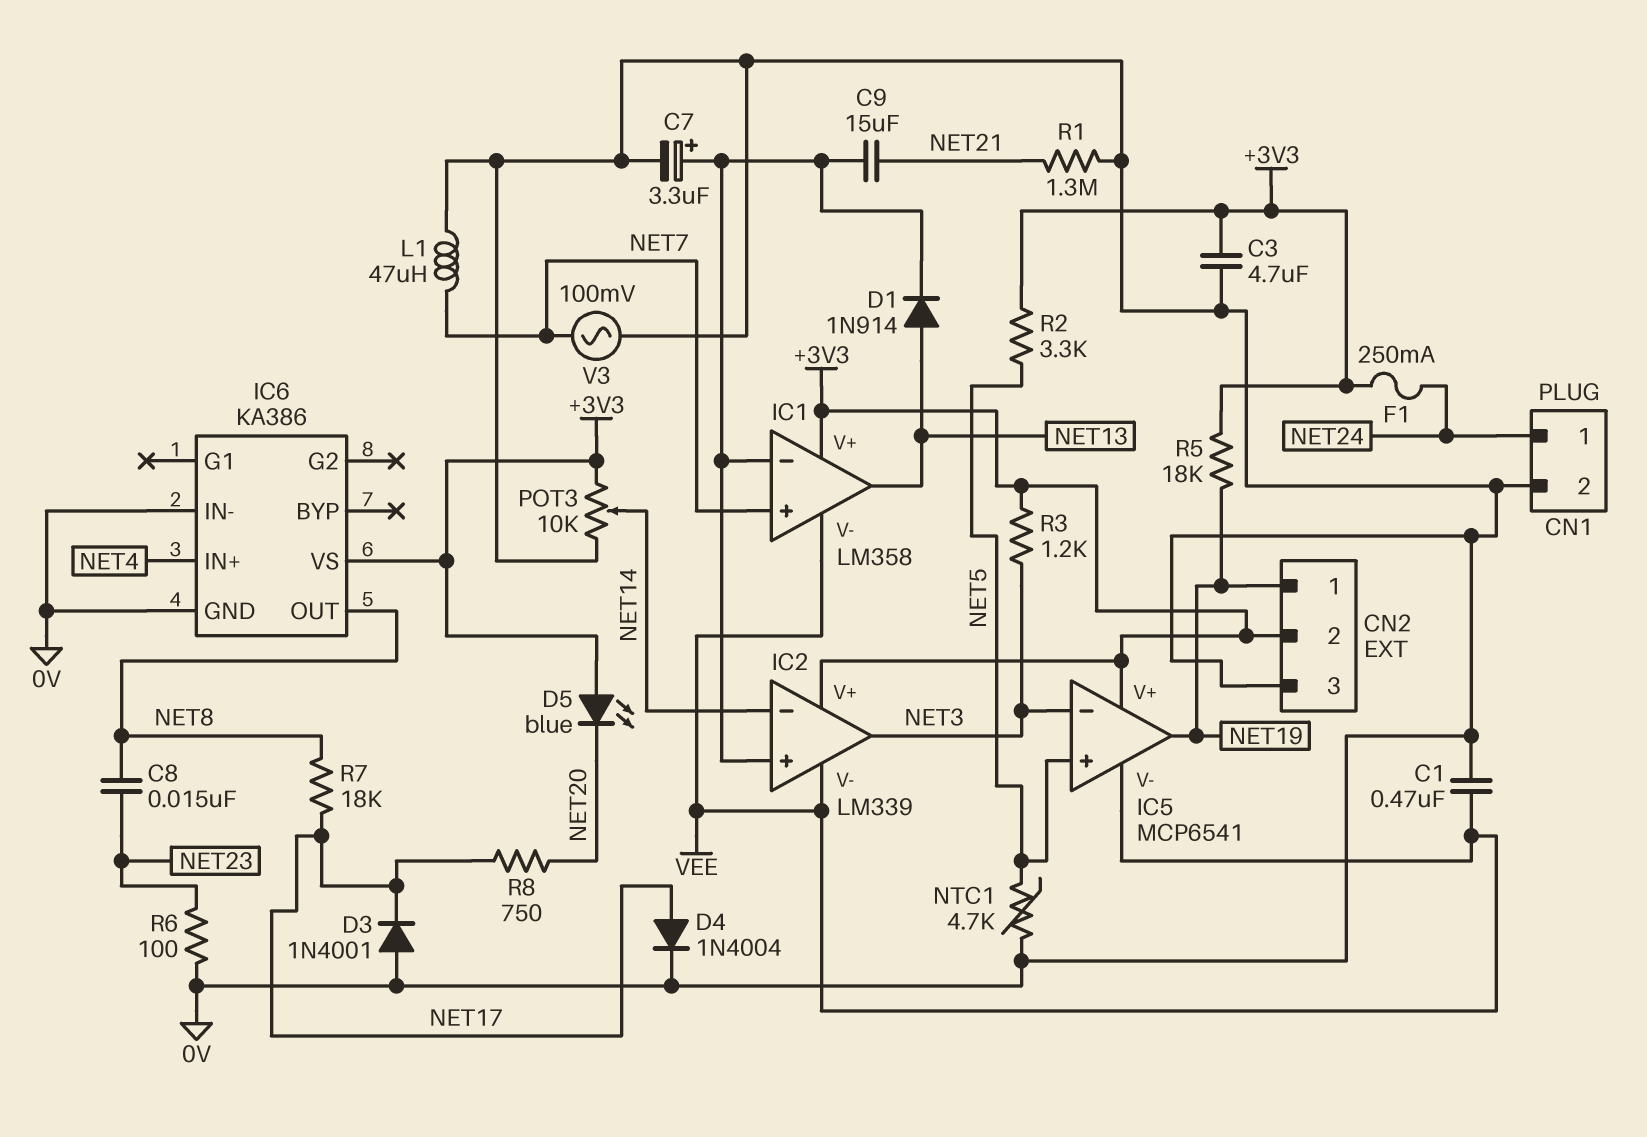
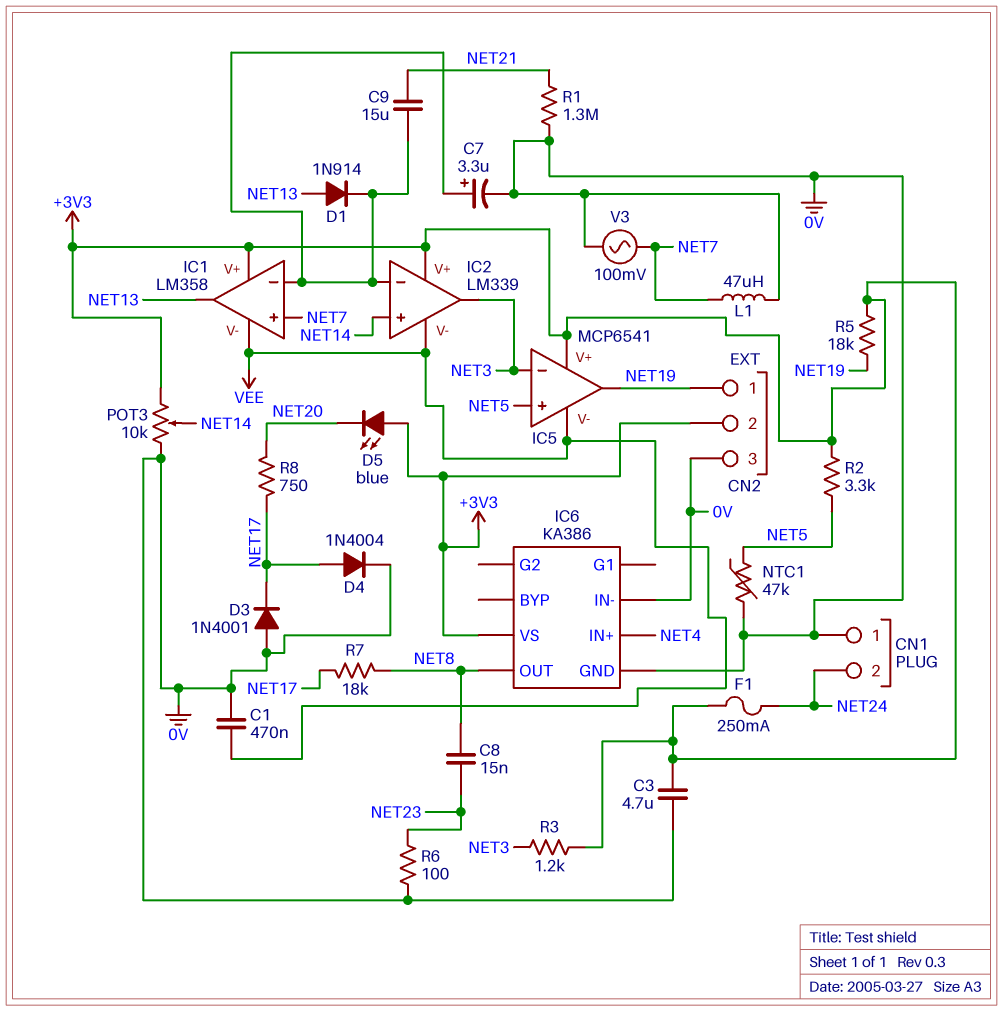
CN1 pin 1: NET24 -> 0V
CN1 pin 2: 0V -> NET24
IC2 pin in+: IC1/in- -> NET14
IC2 pin in-: NET14 -> IC1/in-
NTC1: 4.7k (0V, NET5) -> 47k (0V, NET5)

